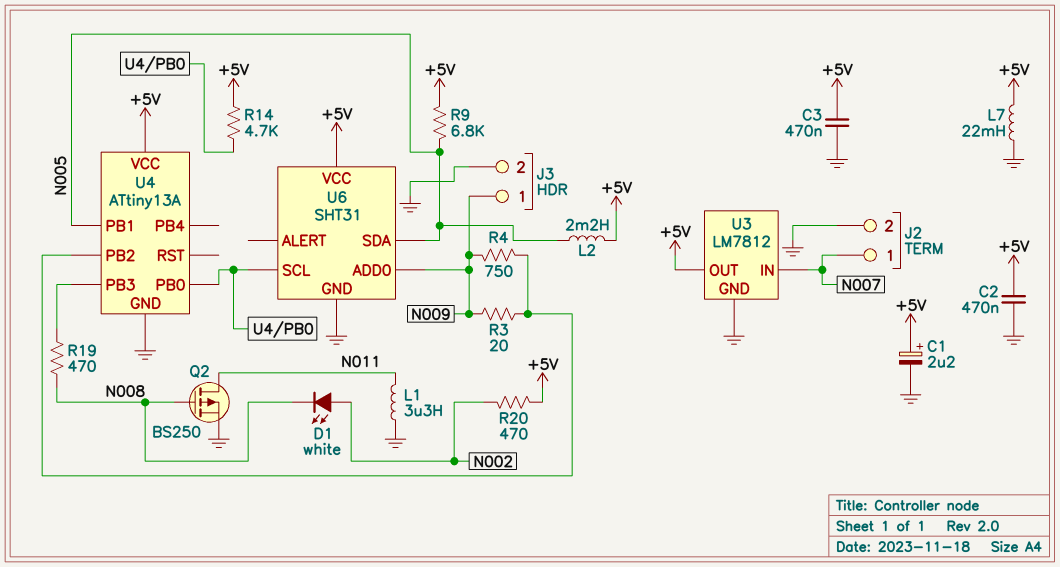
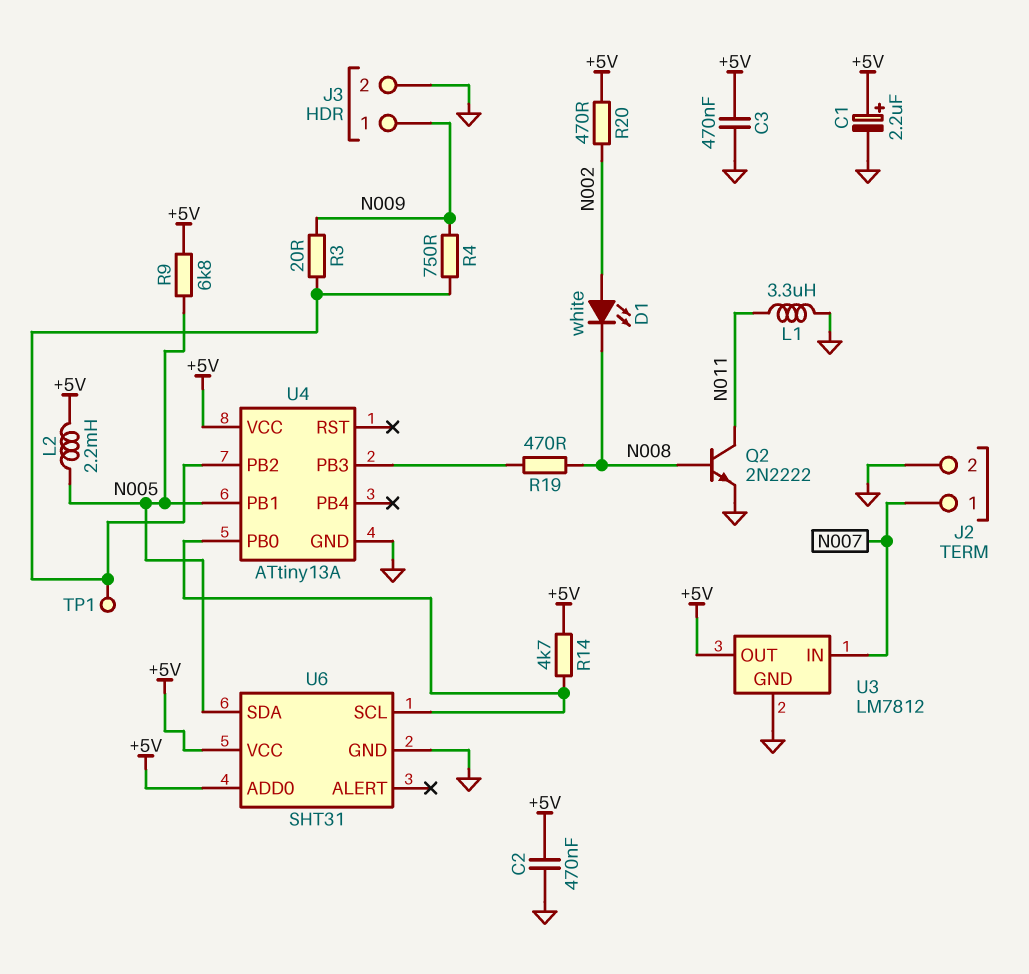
L7: 22mH (+5V, GND) -> none
Q2: PMOS BS250 (G N008, D N011, S GND) -> NPN 2N2222 (B N008, C N011, E GND)
TP1: none -> test point (U4/PB2)
U6 pin ADD0: N009 -> +5V

